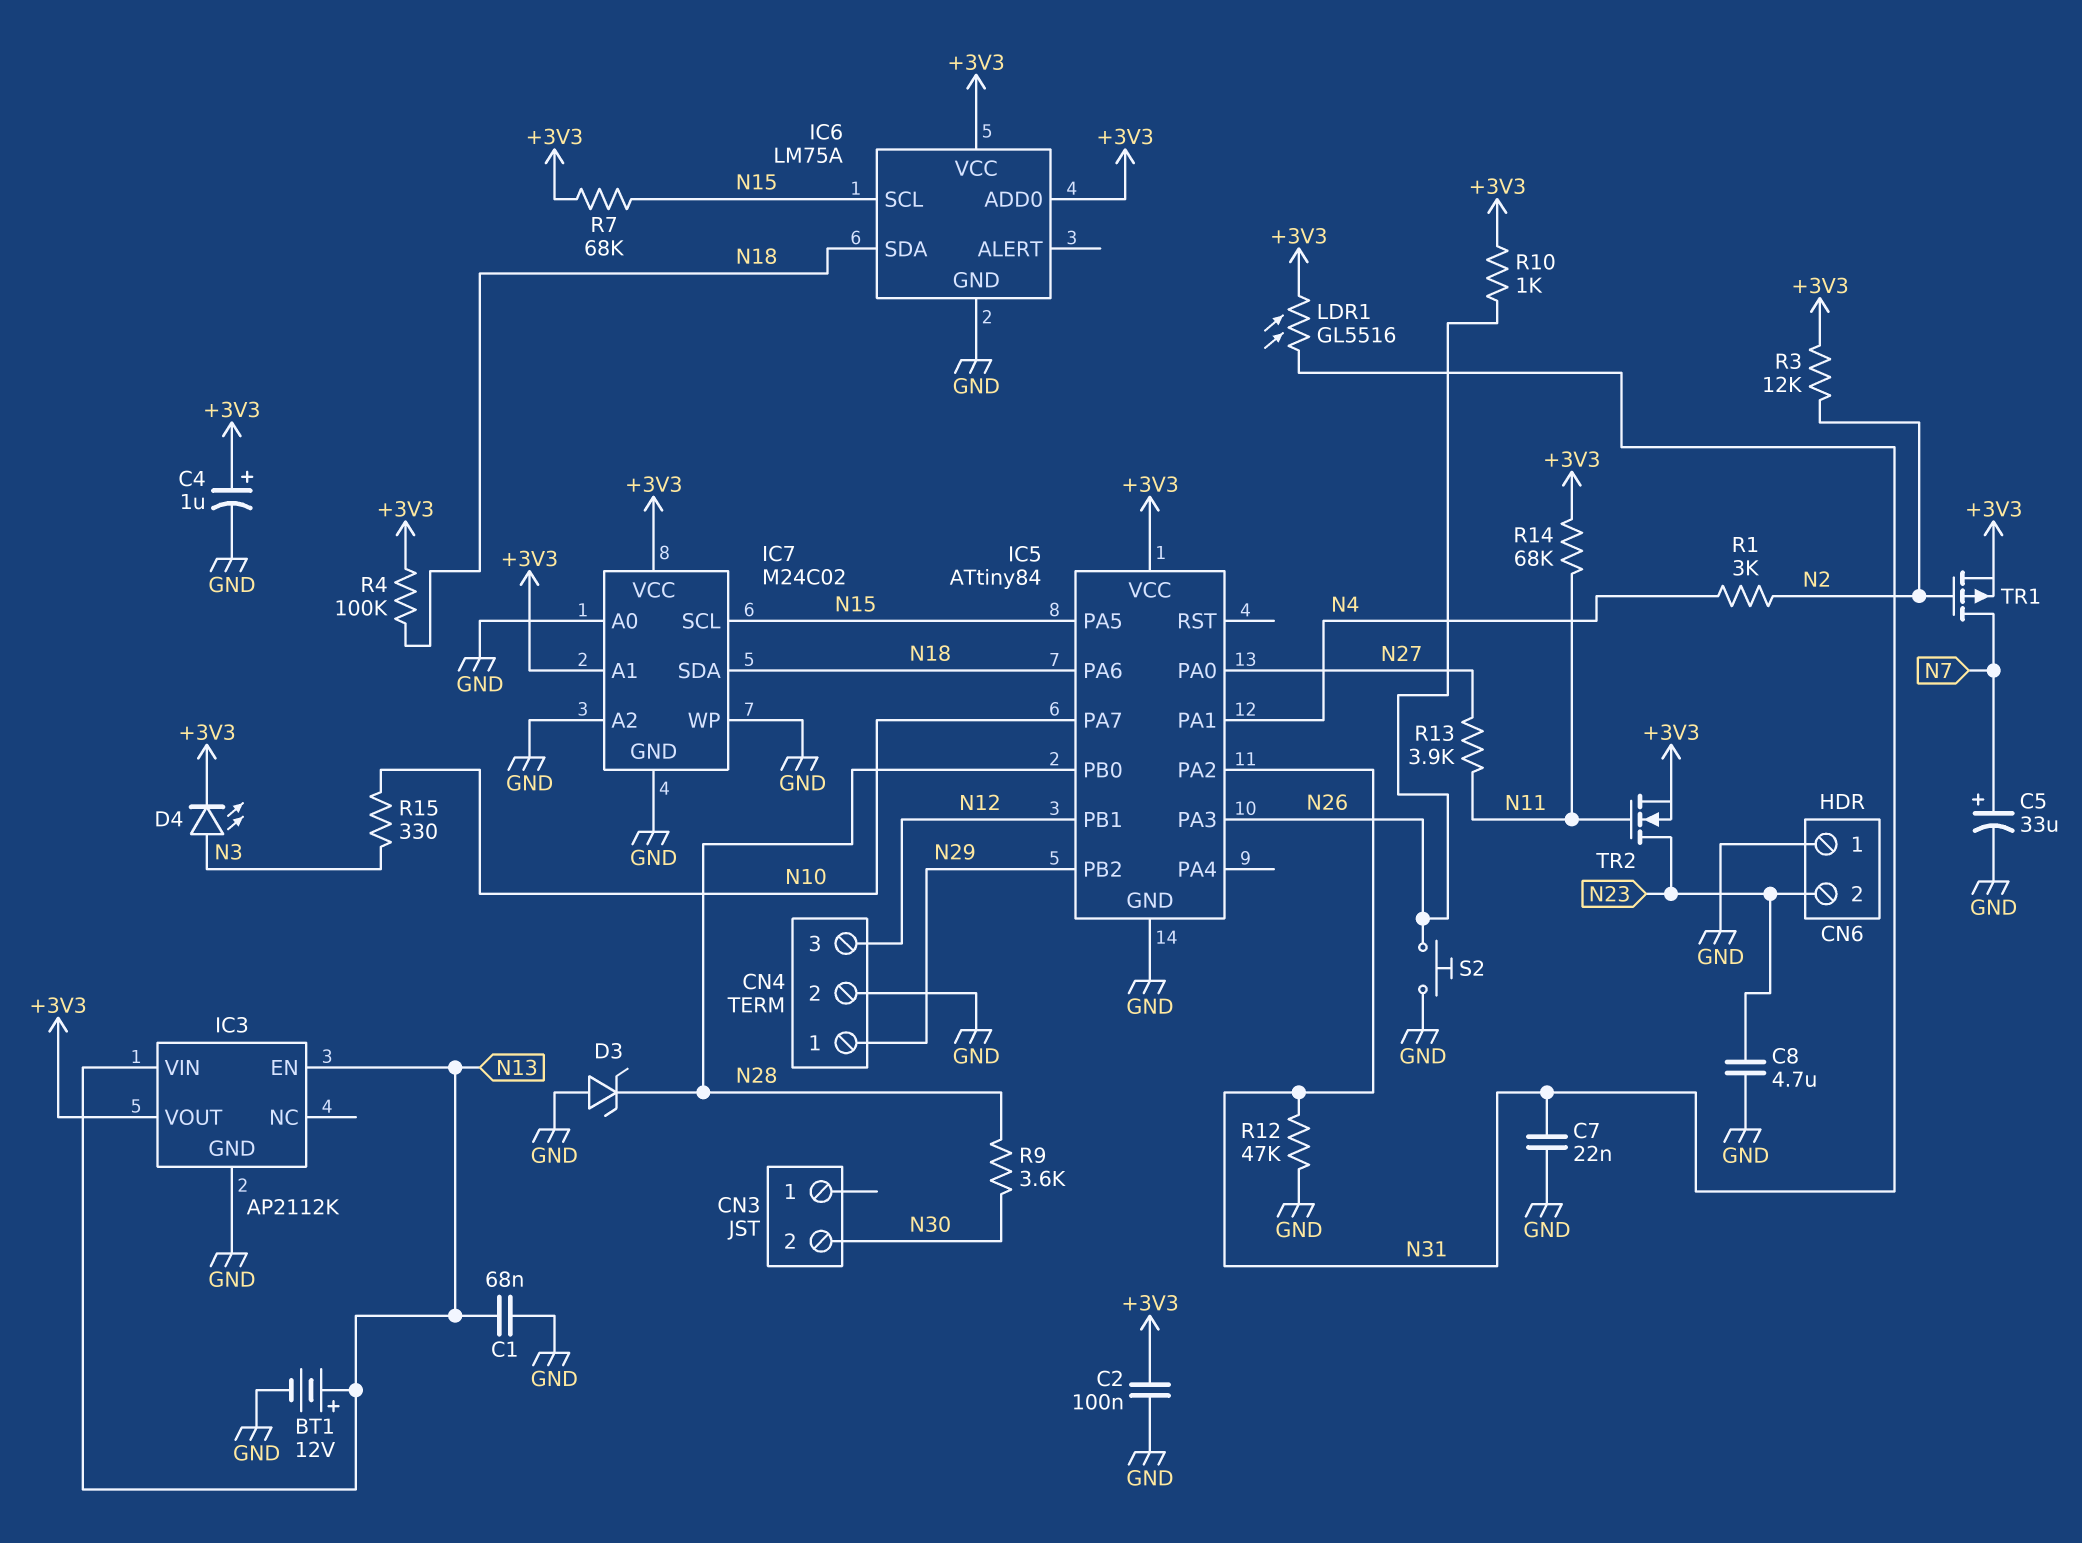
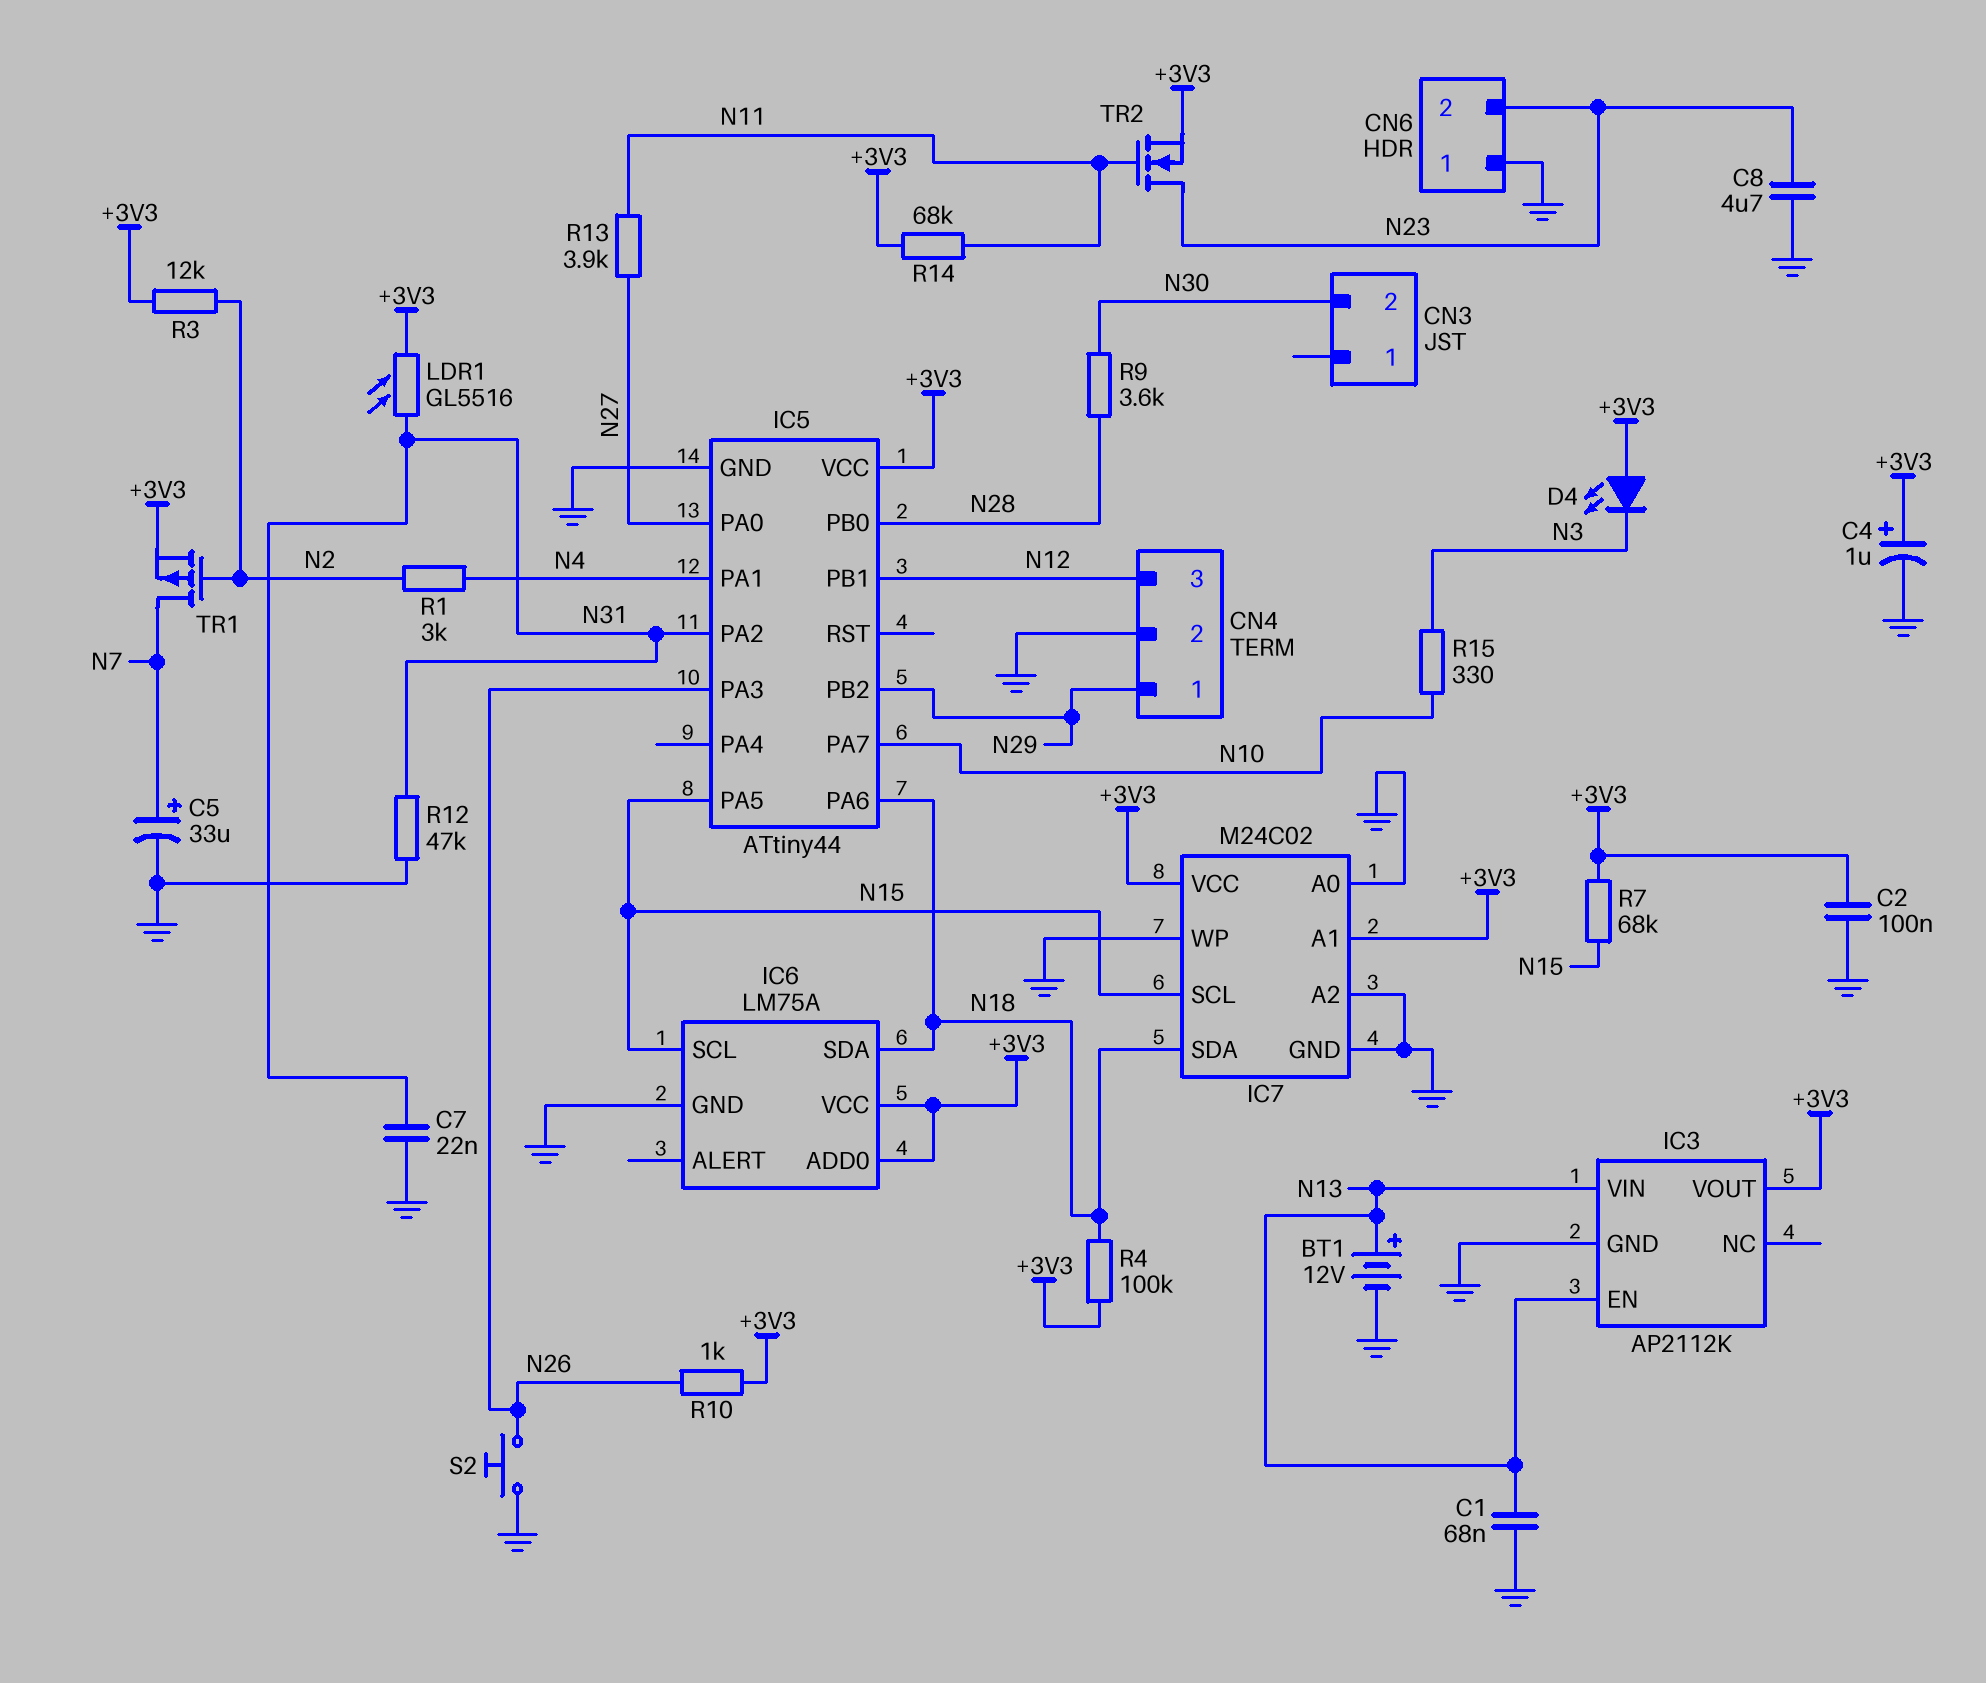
D3: zener (A GND, K N28) -> none
D4: LED (A N3, K +3V3) -> LED (A +3V3, K N3)
IC5: ATtiny84 -> ATtiny44

